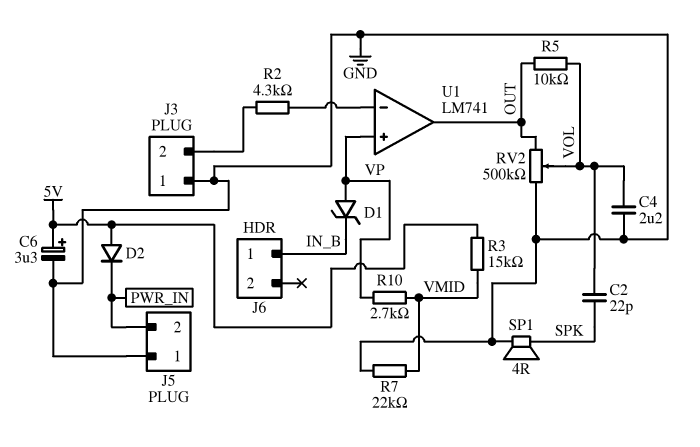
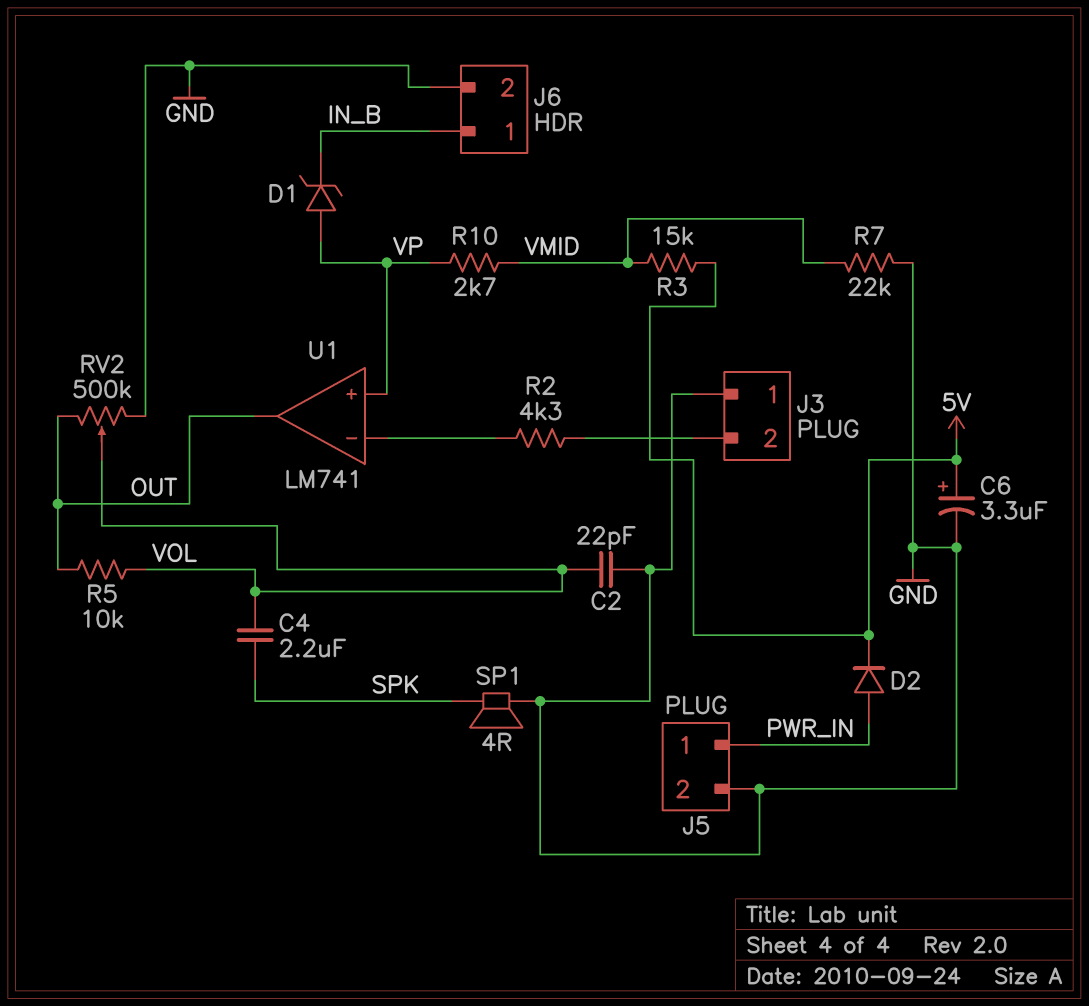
C2: 22pF (SPK, VOL) -> 22pF (GND, VOL)
C4: 2.2uF (GND, VOL) -> 2.2uF (SPK, VOL)
D2: diode (A 5V, K PWR_IN) -> diode (A PWR_IN, K 5V)
J5 pin 1: GND -> PWR_IN
J5 pin 2: PWR_IN -> GND
J6 pin 2: none -> GND

